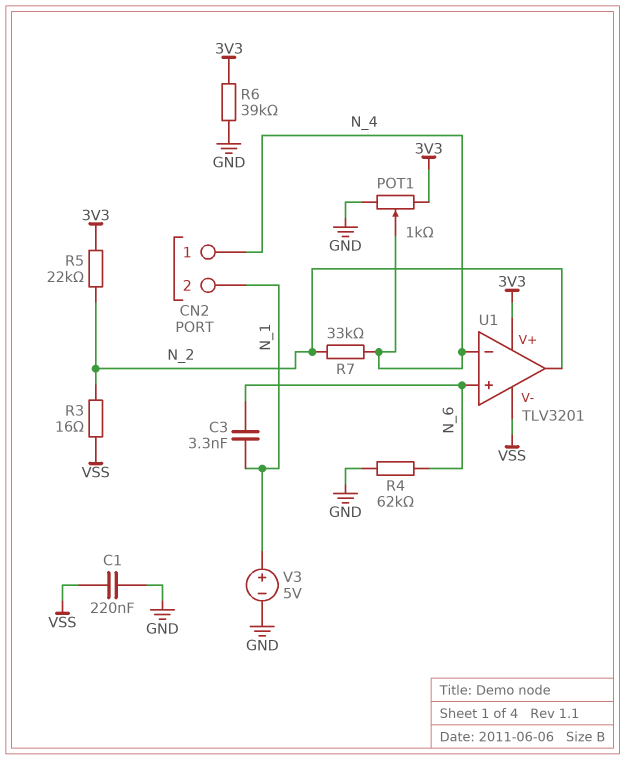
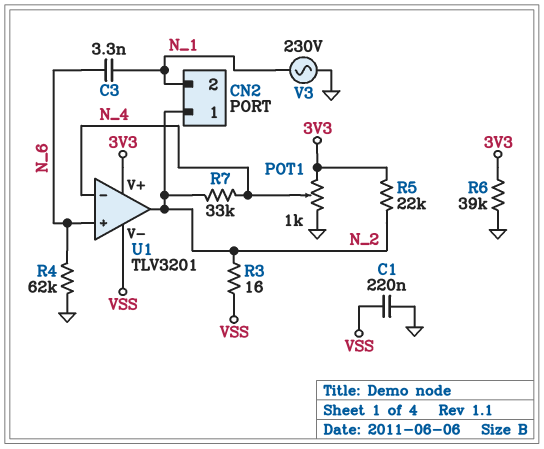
CN2 pin 1: N_4 -> N_2
V3: 5V (plus N_1, minus GND) -> AC 230V (GND, N_1)

